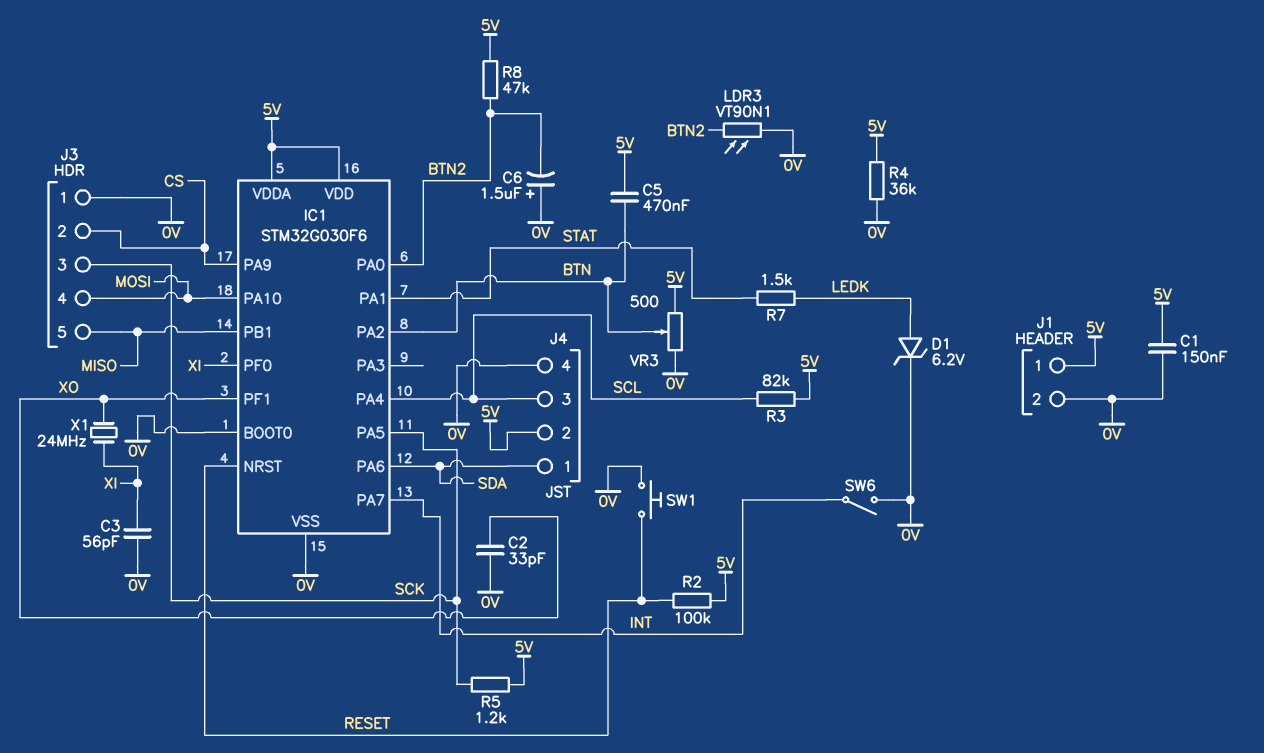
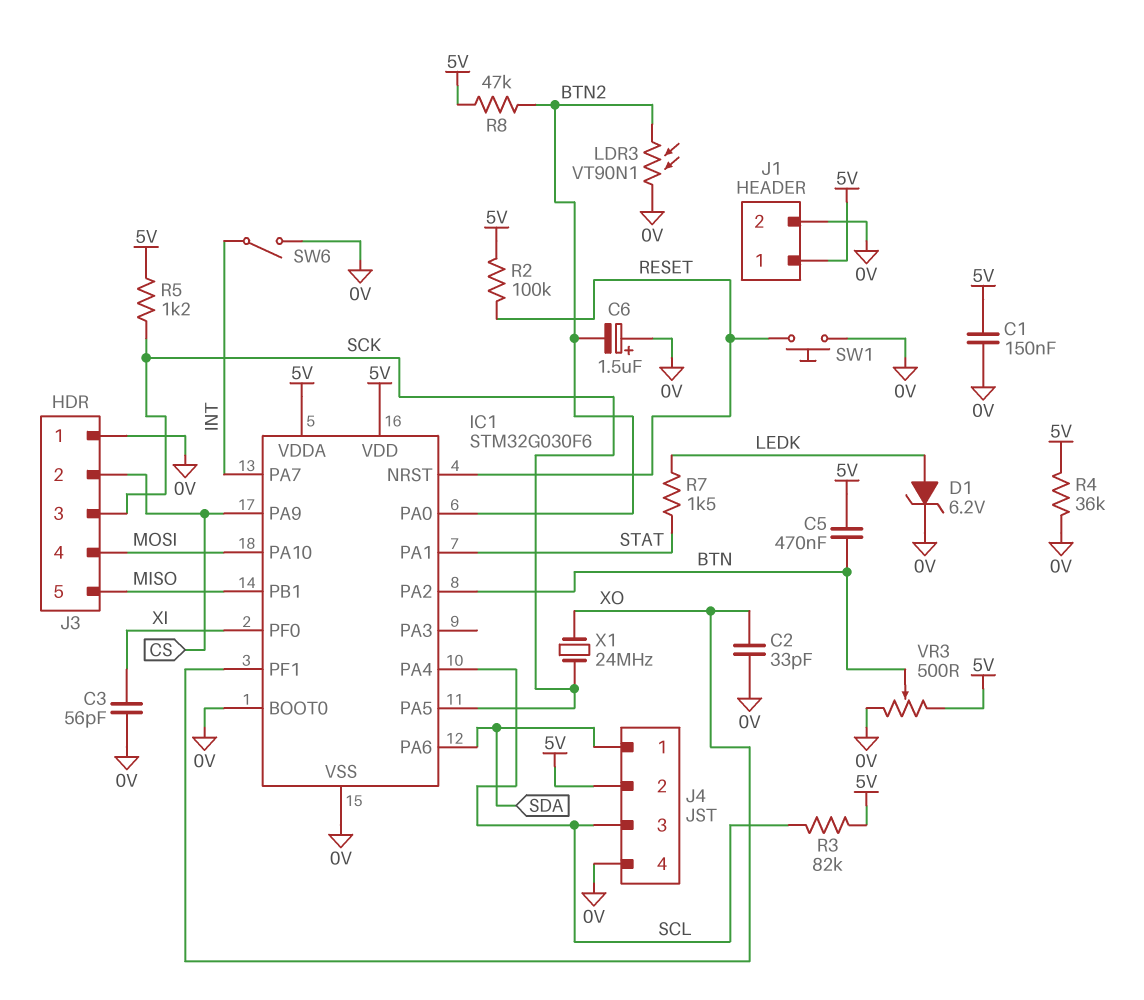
X1: 24MHz (XI, XO) -> 24MHz (SCK, XO)

